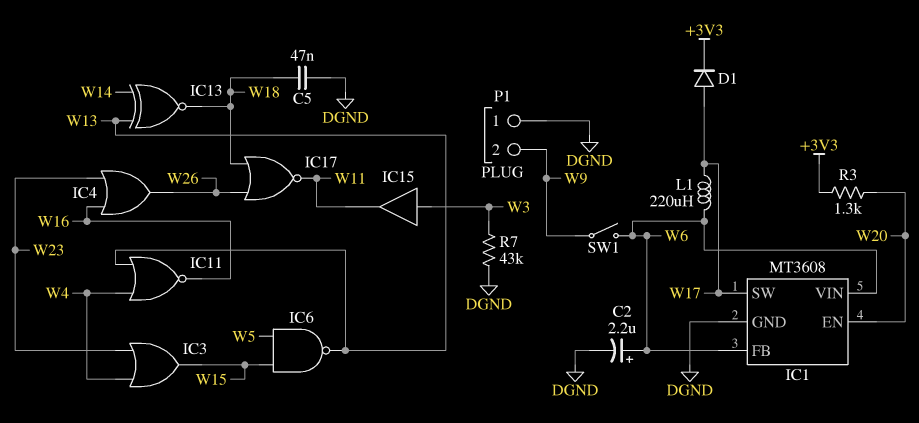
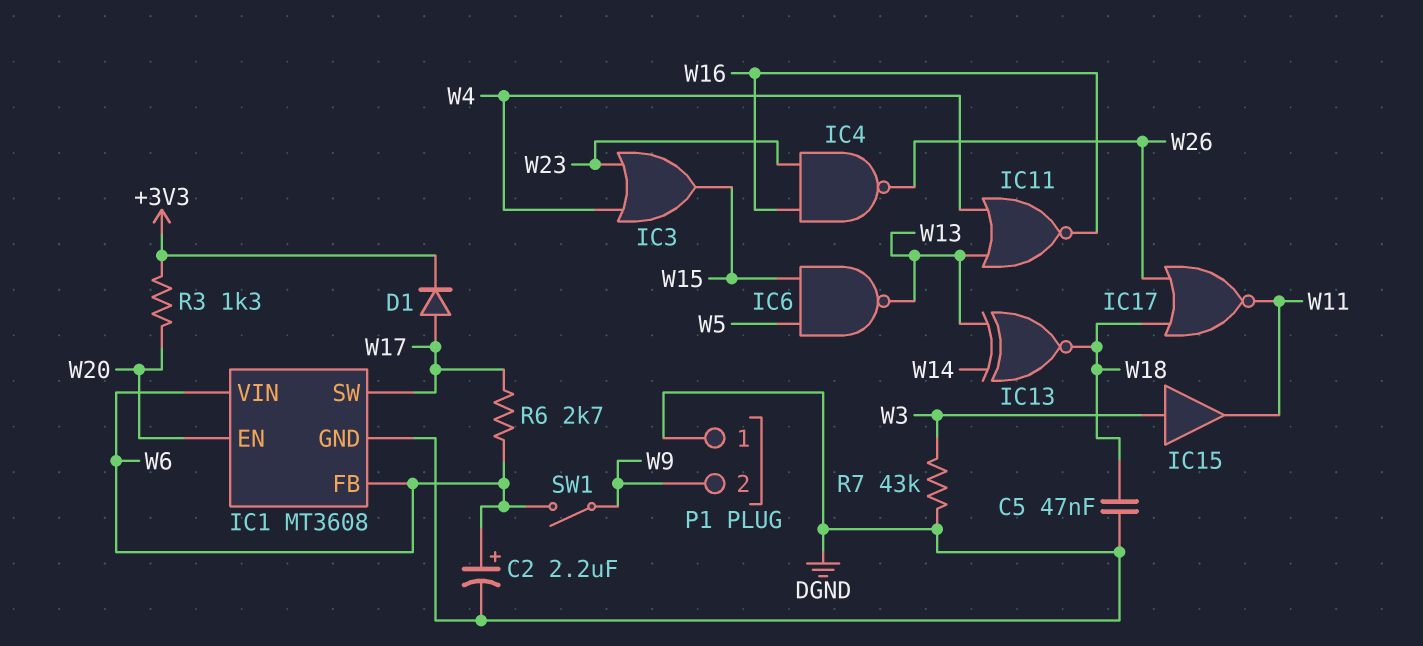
IC4: OR (in W16, in W23, out W26) -> NAND (in W16, in W23, out W26)
L1: 220uH (W6, W17) -> none
R6: none -> 2.7k (W6, W17)

